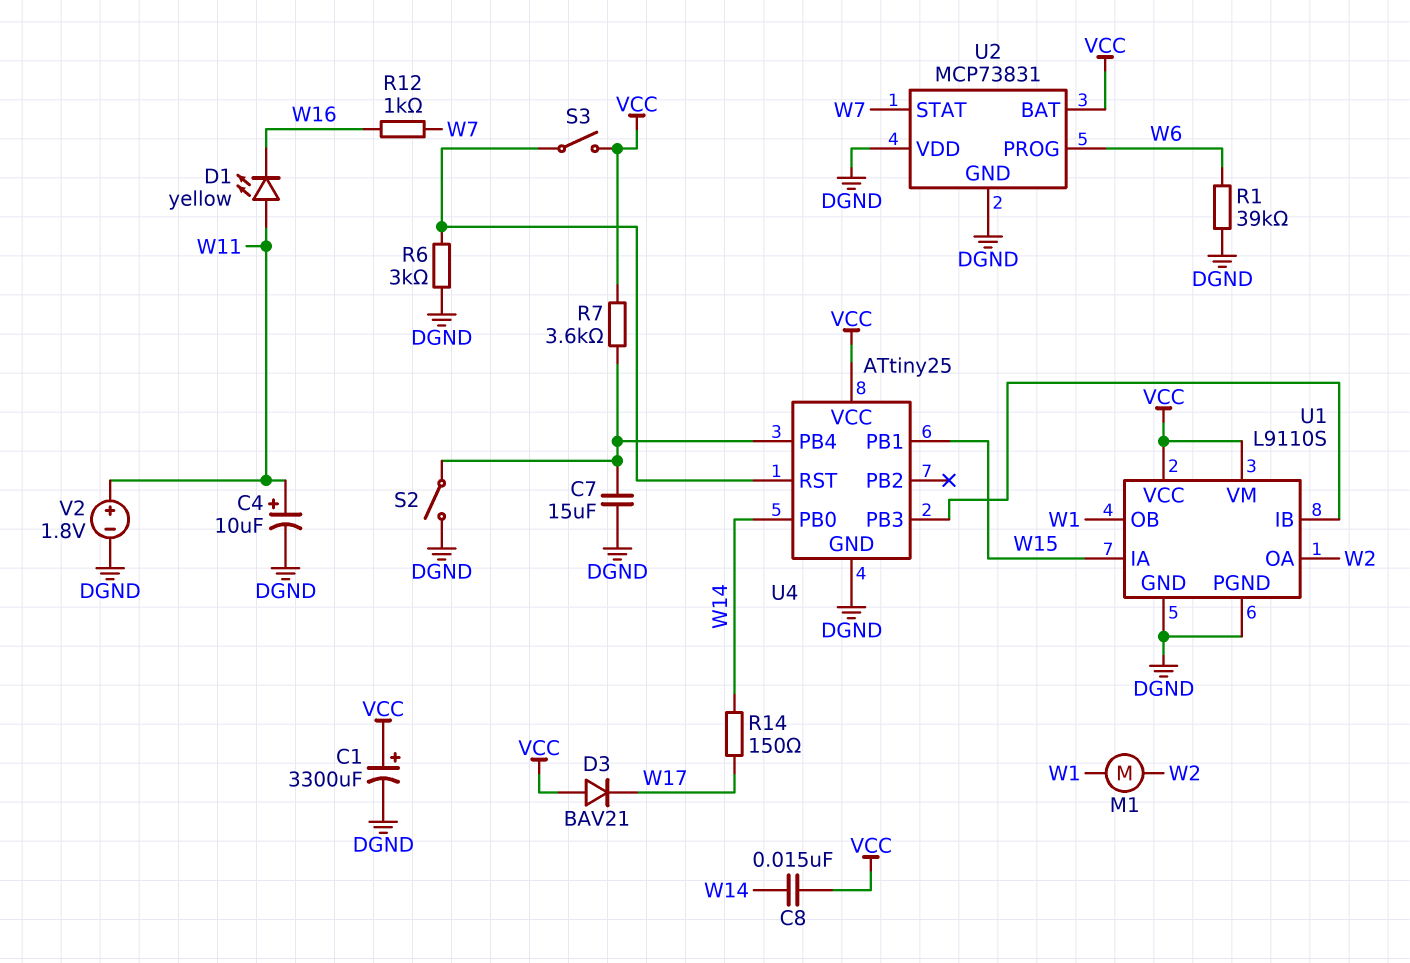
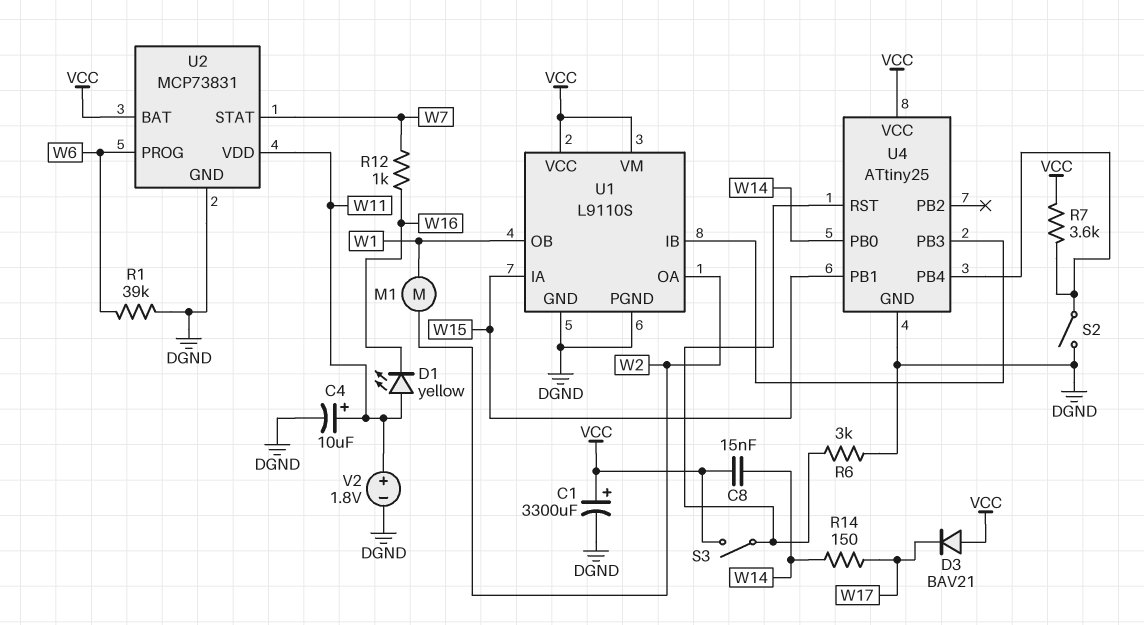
C7: 15uF (DGND, U4/PB4) -> none
U2 pin VDD: DGND -> W11

